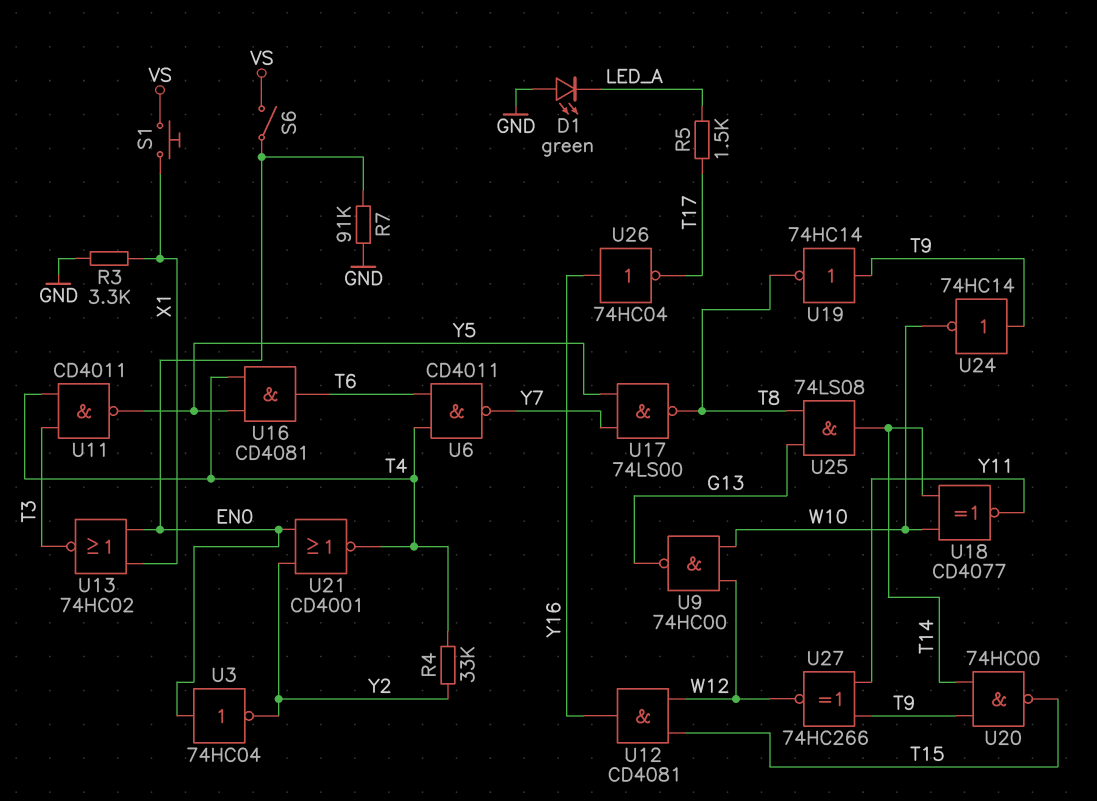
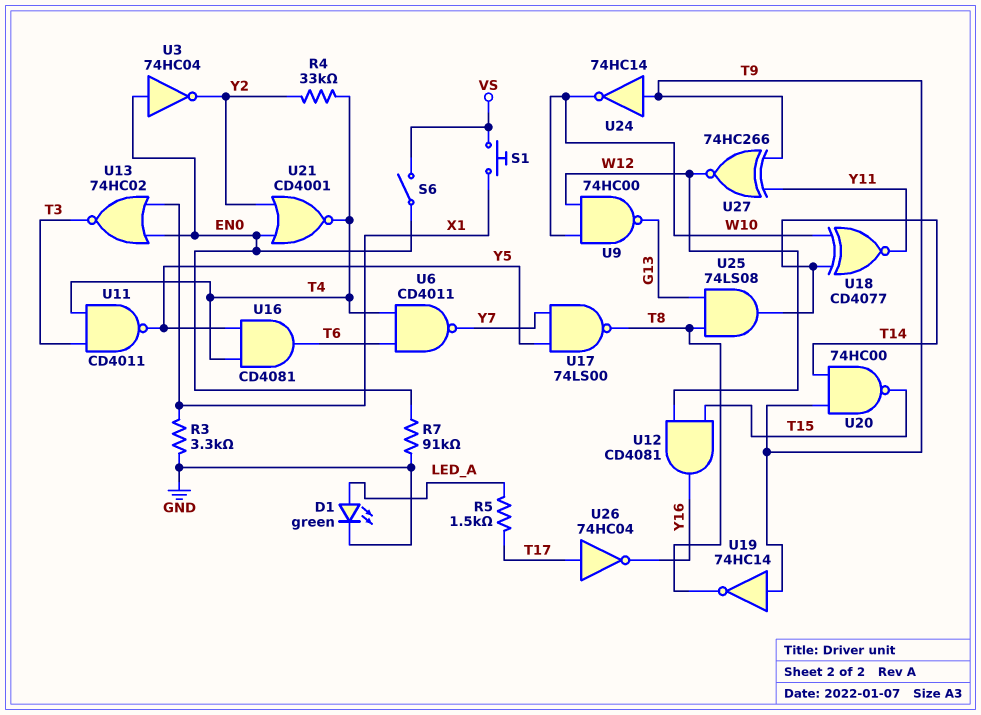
D1: LED green (A GND, K LED_A) -> LED green (A LED_A, K GND)
U26: NOT 74HC04 (in Y16, out T17) -> NOT 74HC04 (in T17, out Y16)

